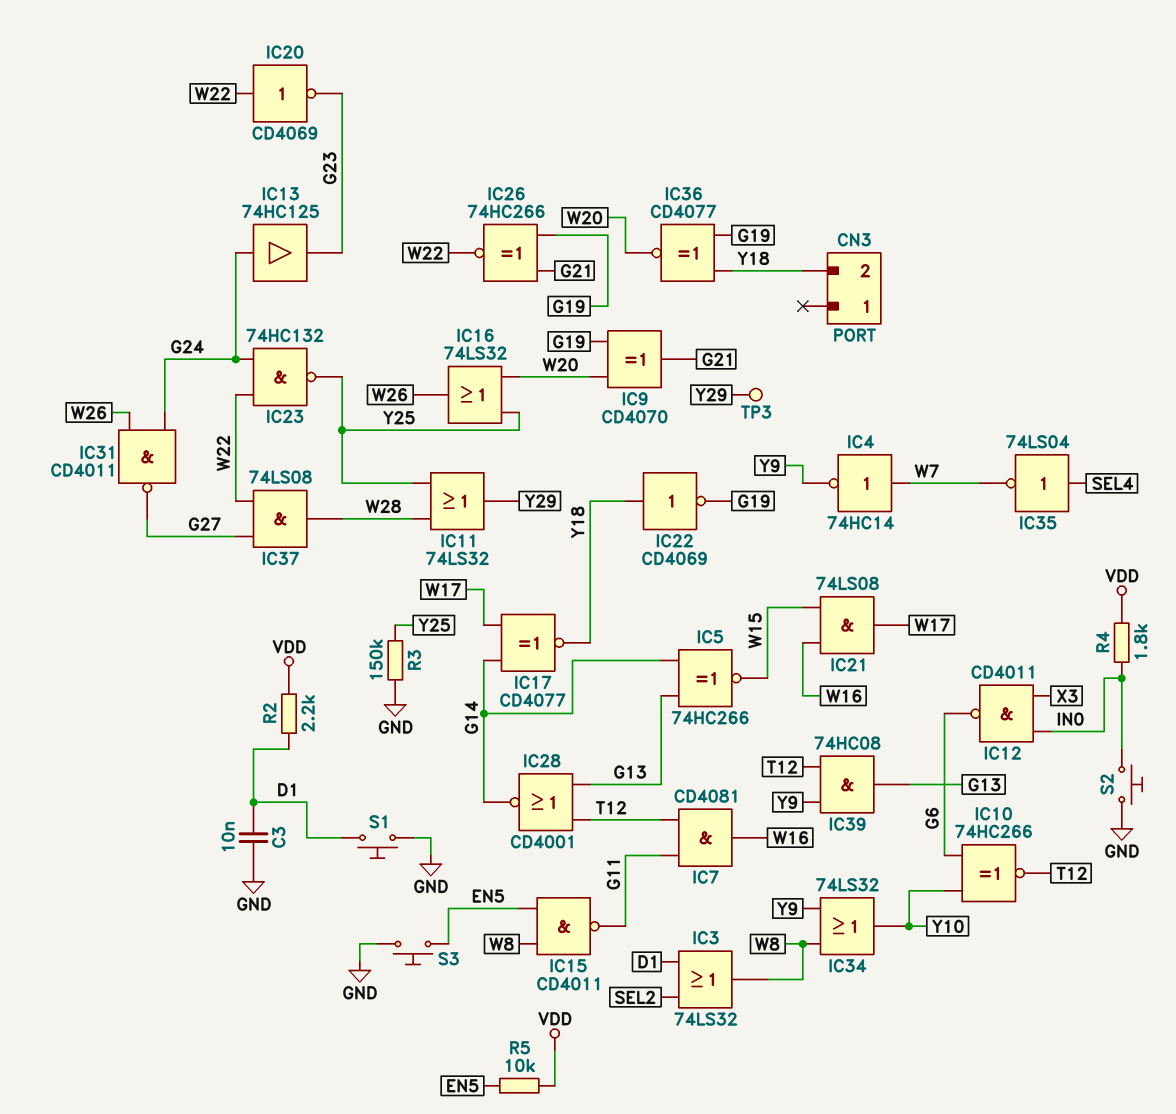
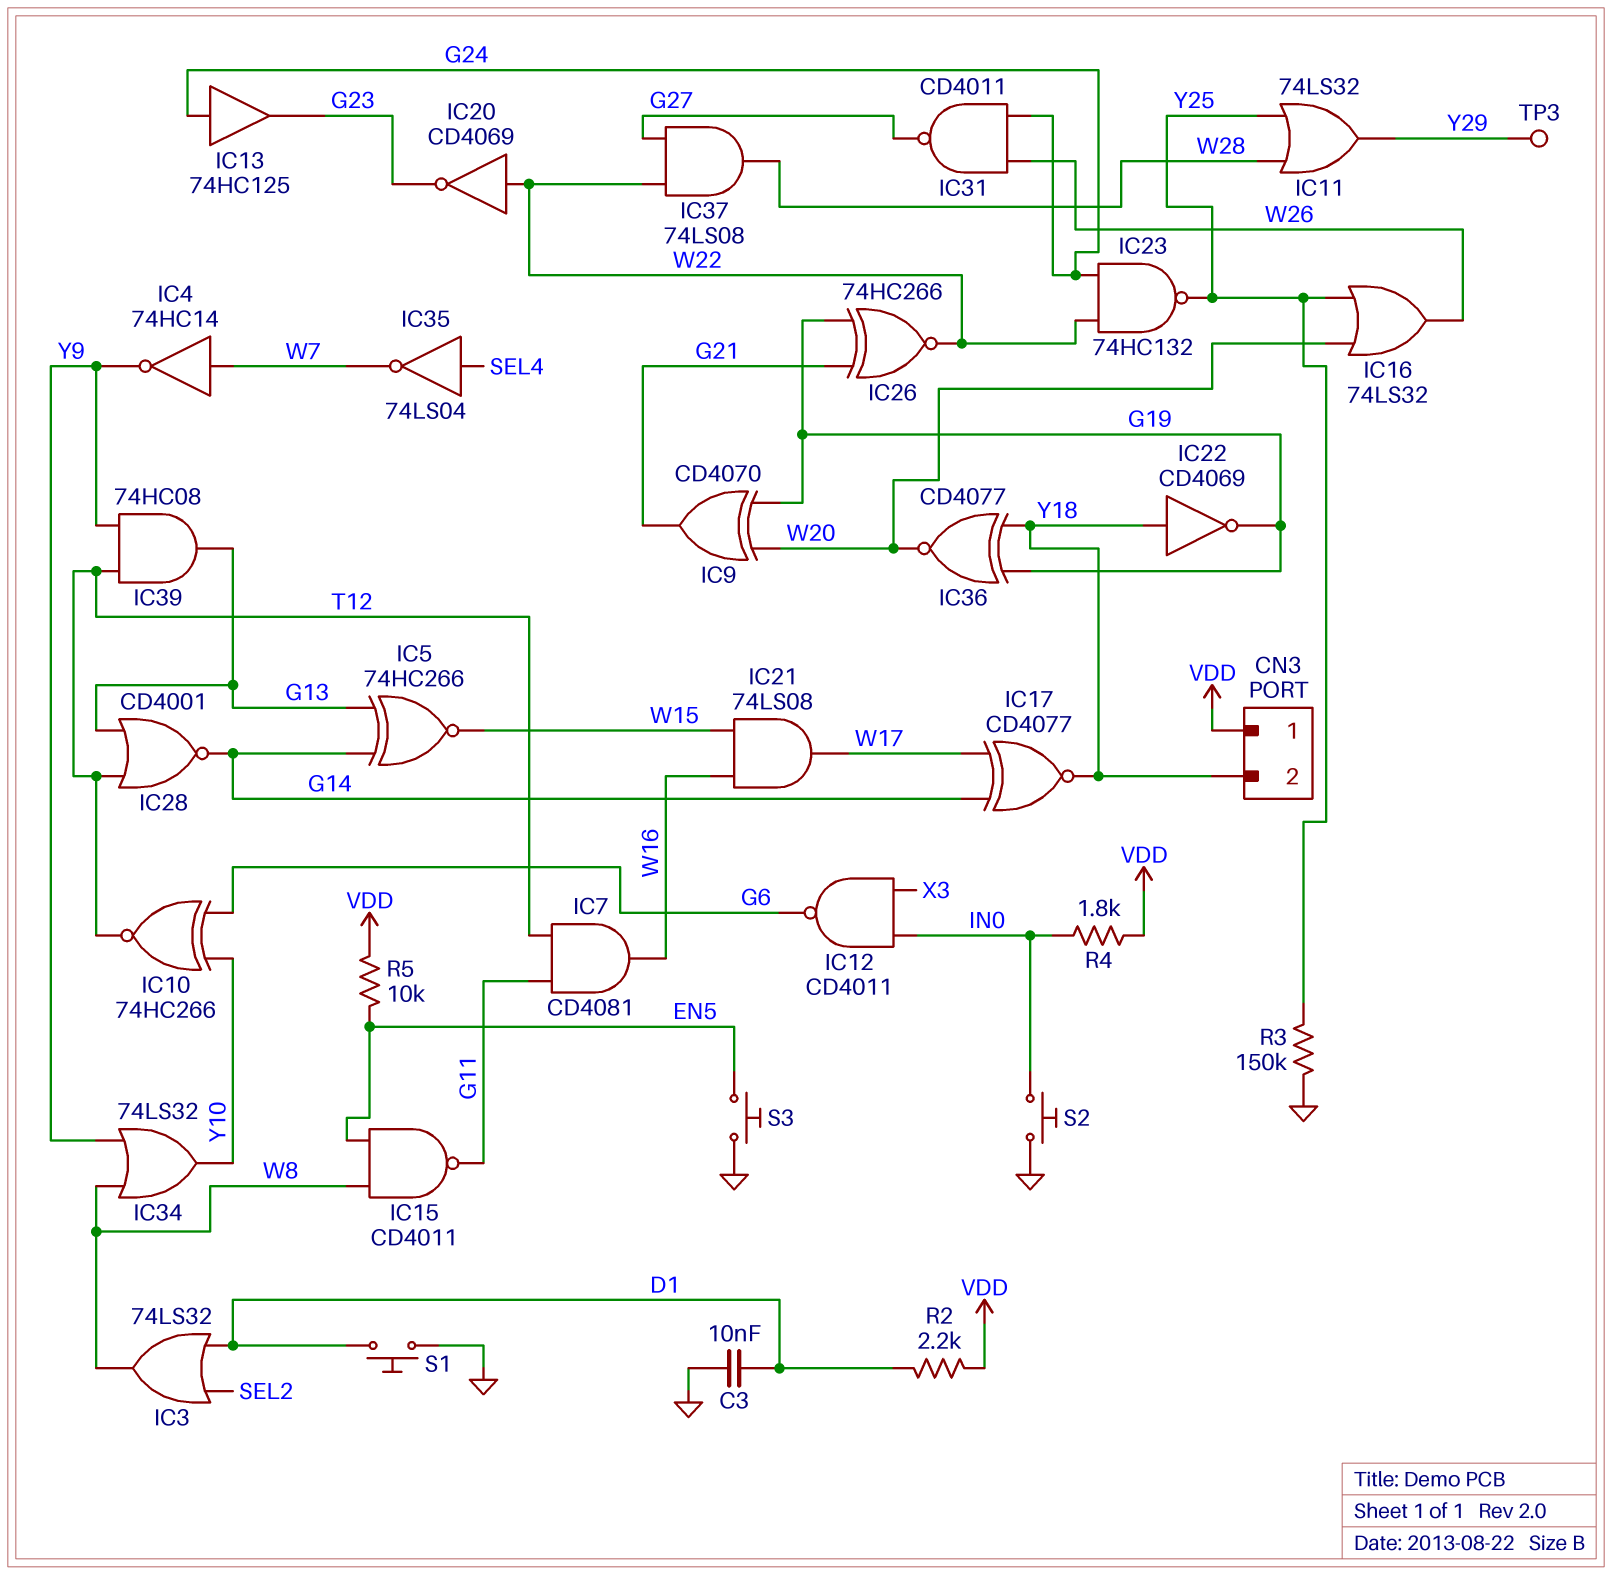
CN3 pin 1: none -> VDD

